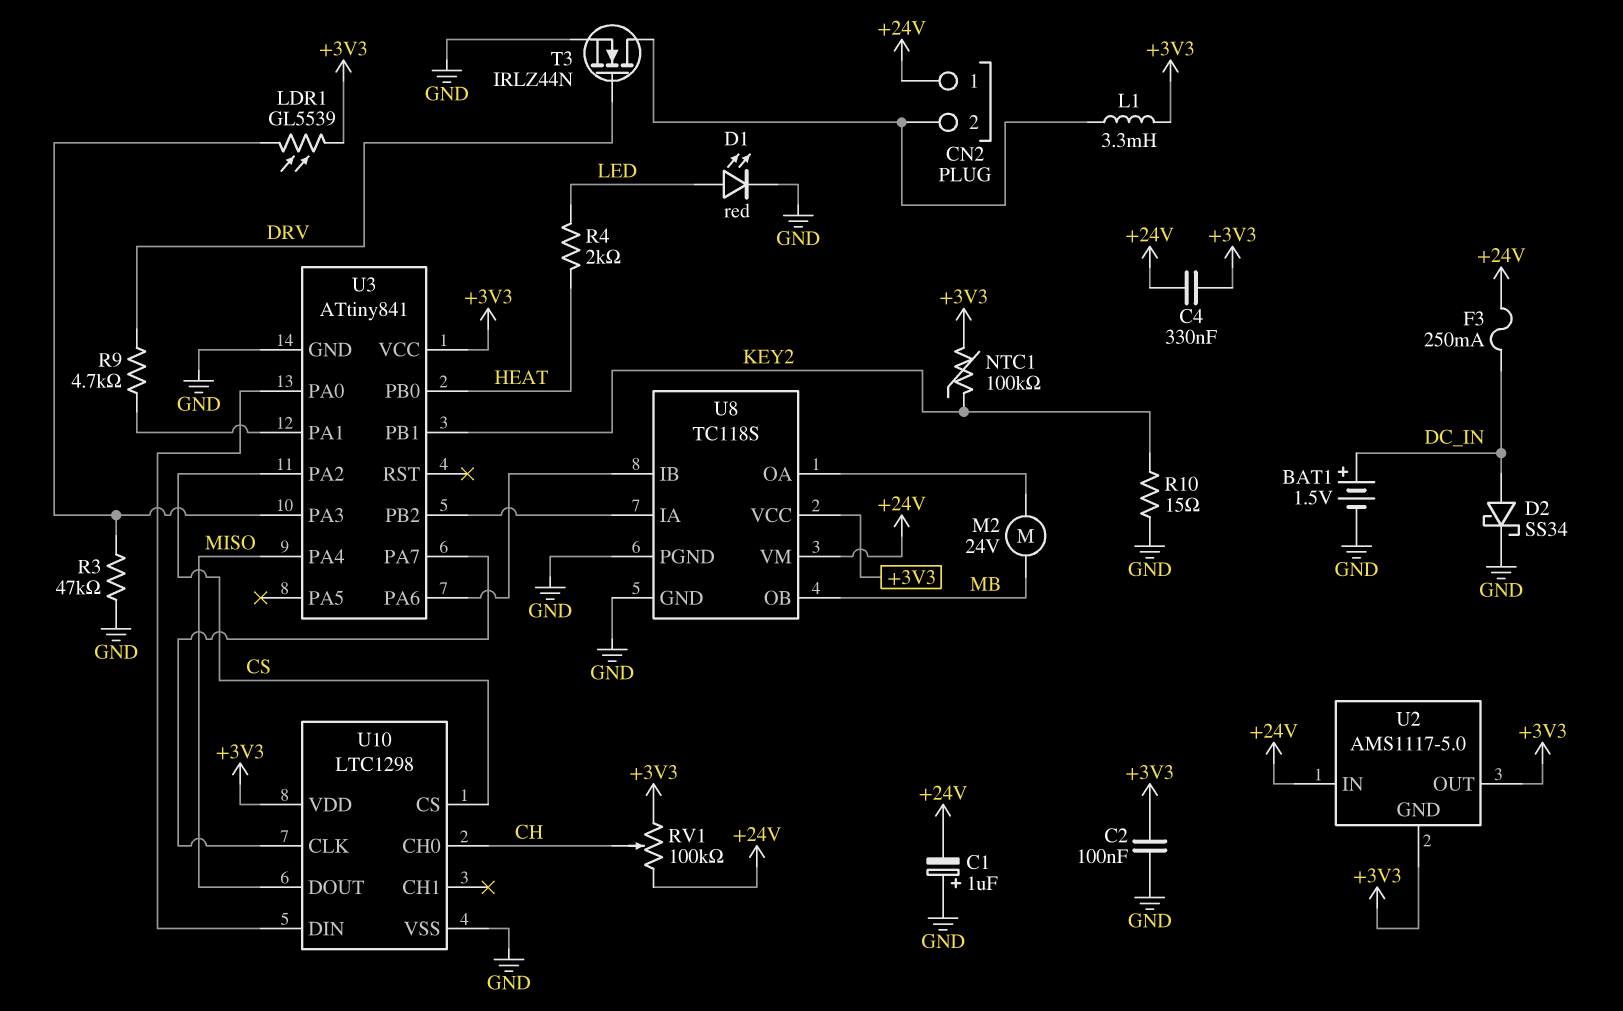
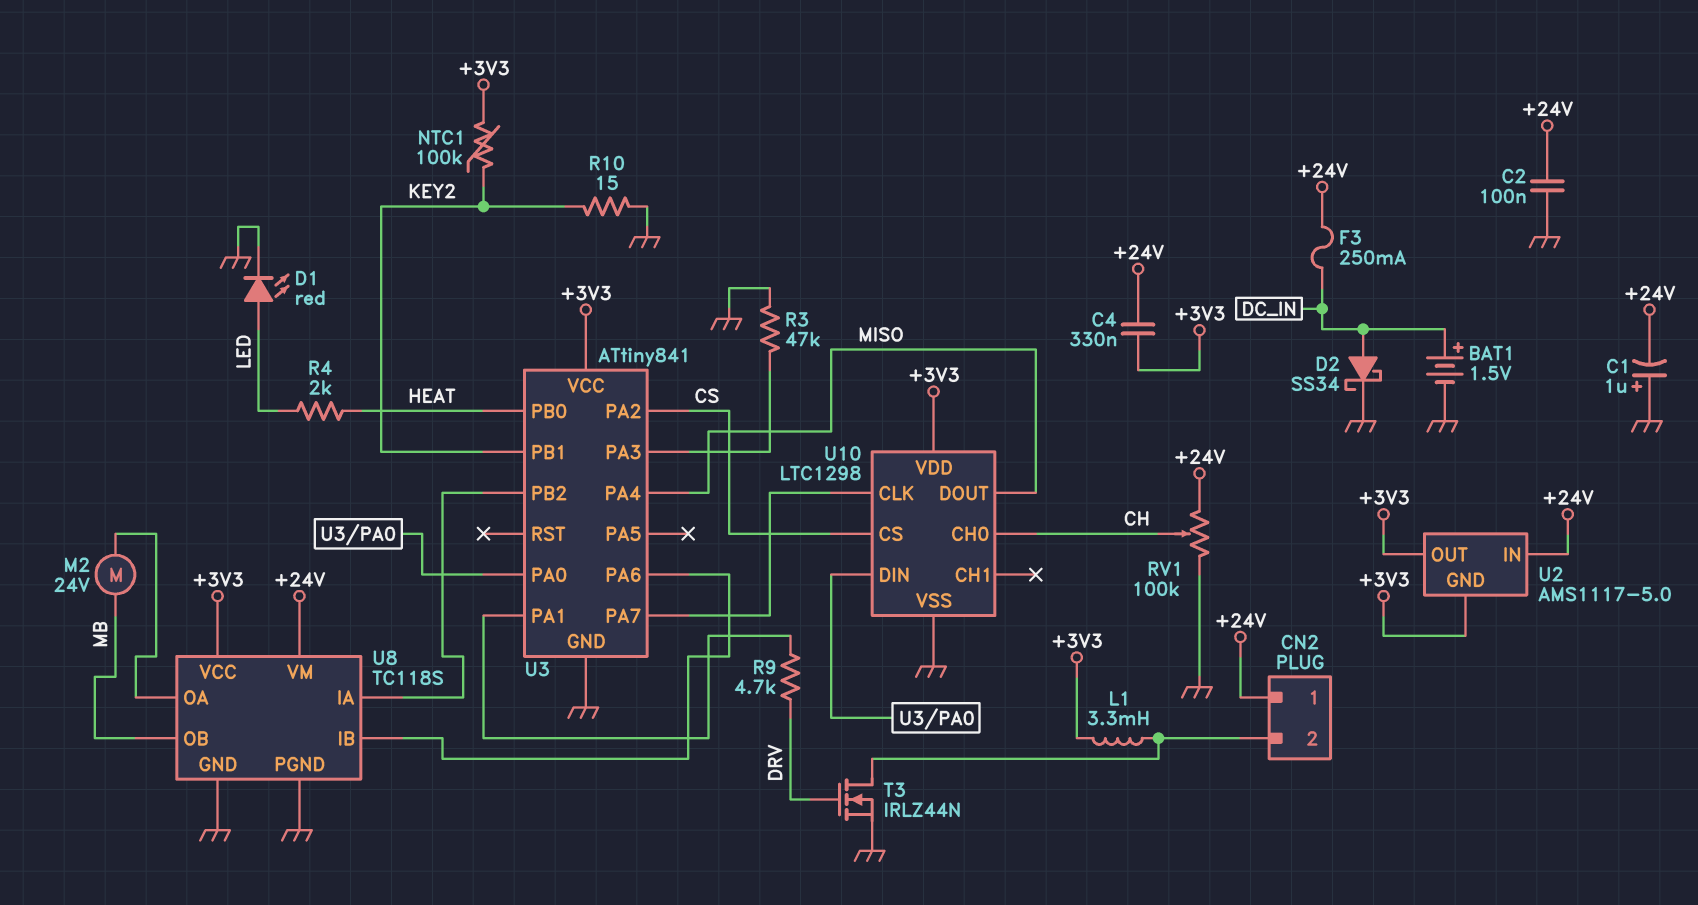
C2: 100nF (+3V3, GND) -> 100nF (+24V, GND)
LDR1: GL5539 (+3V3, U3/PA3) -> none
RV1: 100k (+3V3, +24V, wiper CH) -> 100k (+24V, GND, wiper CH)

